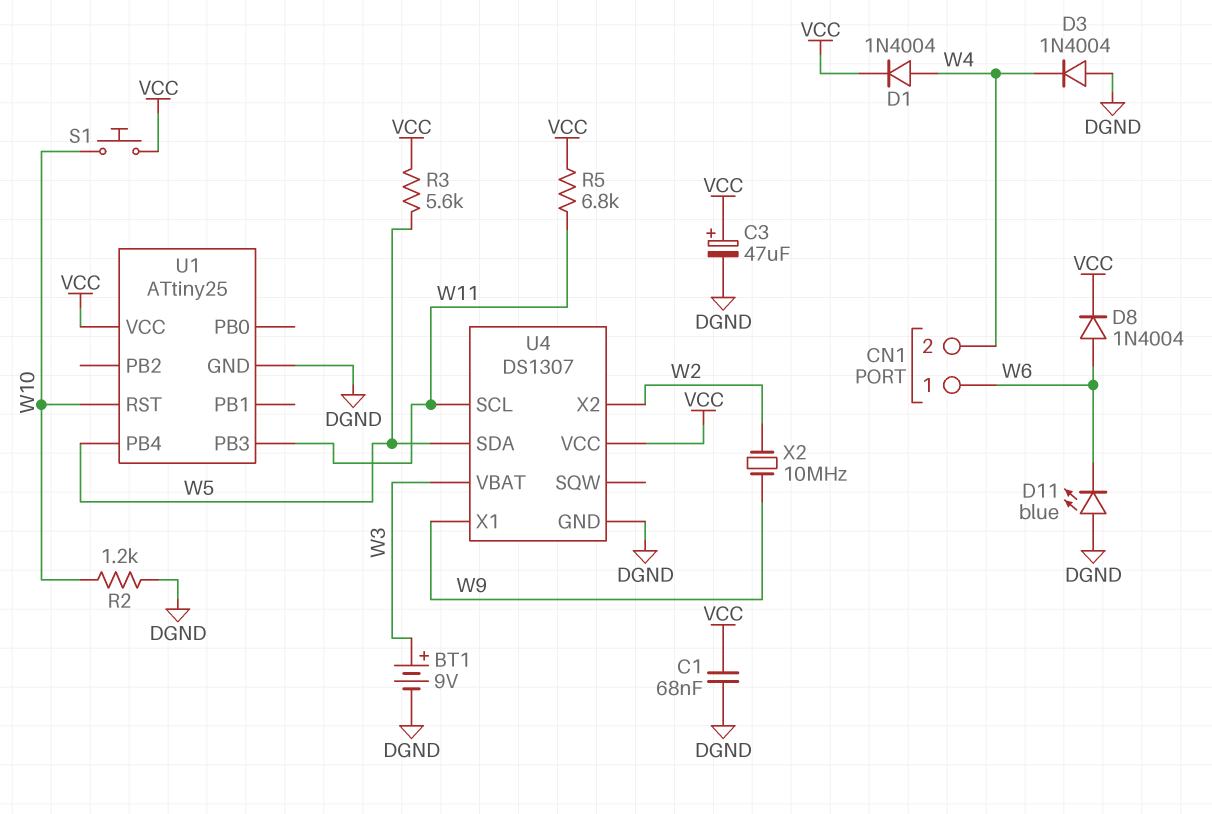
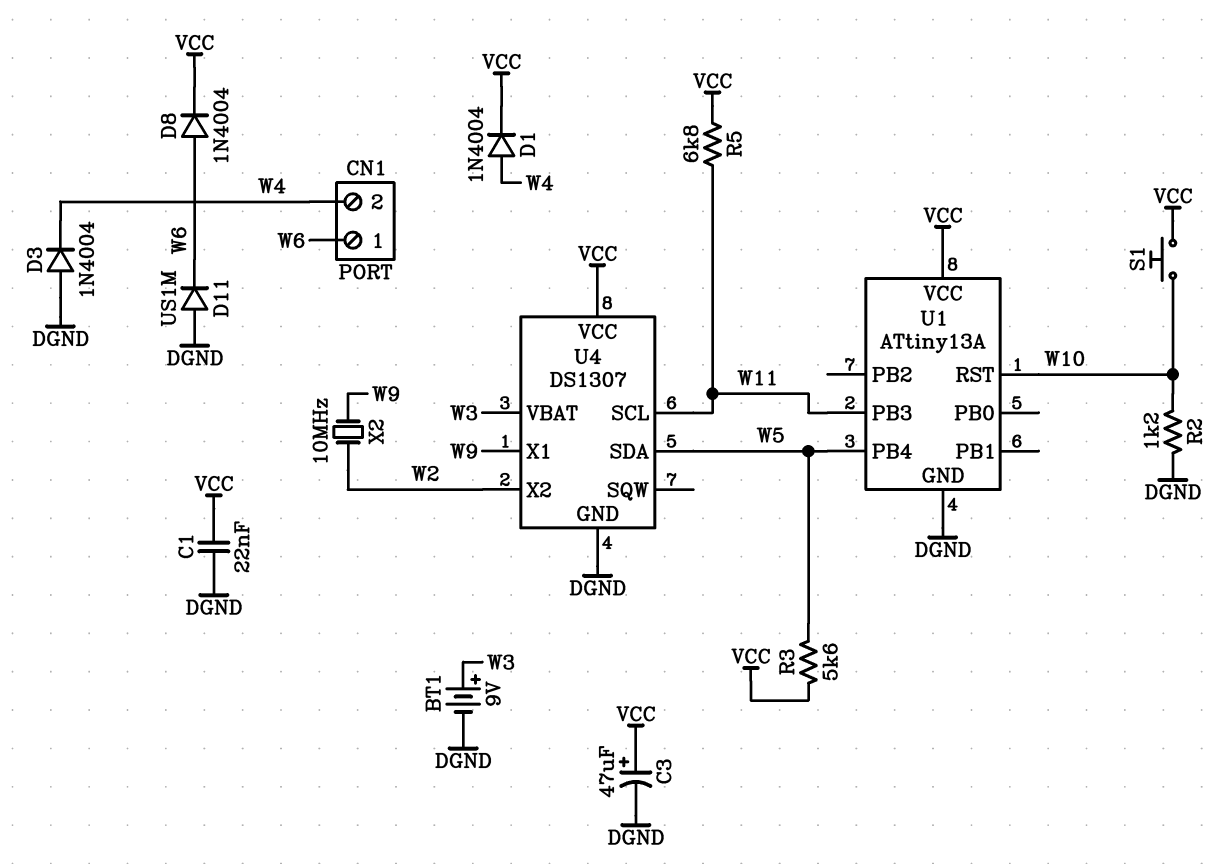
C1: 68nF (DGND, VCC) -> 22nF (DGND, VCC)
D11: LED blue (A DGND, K W6) -> diode US1M (A DGND, K W6)
U1: ATtiny25 -> ATtiny13A

